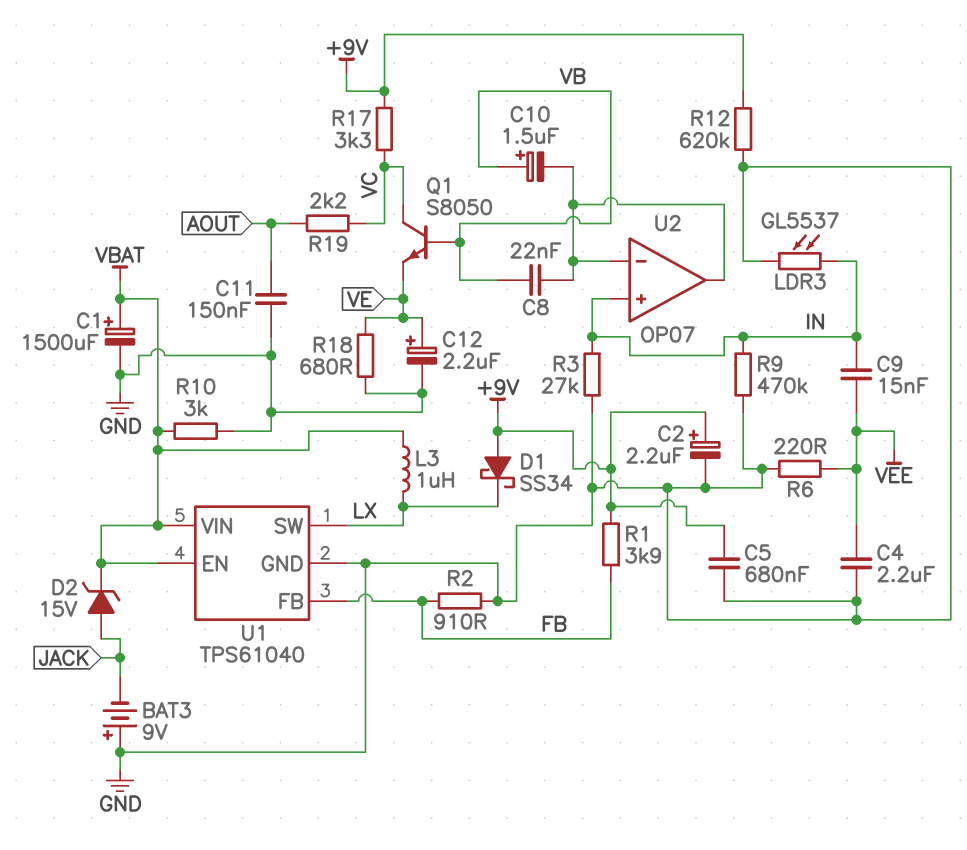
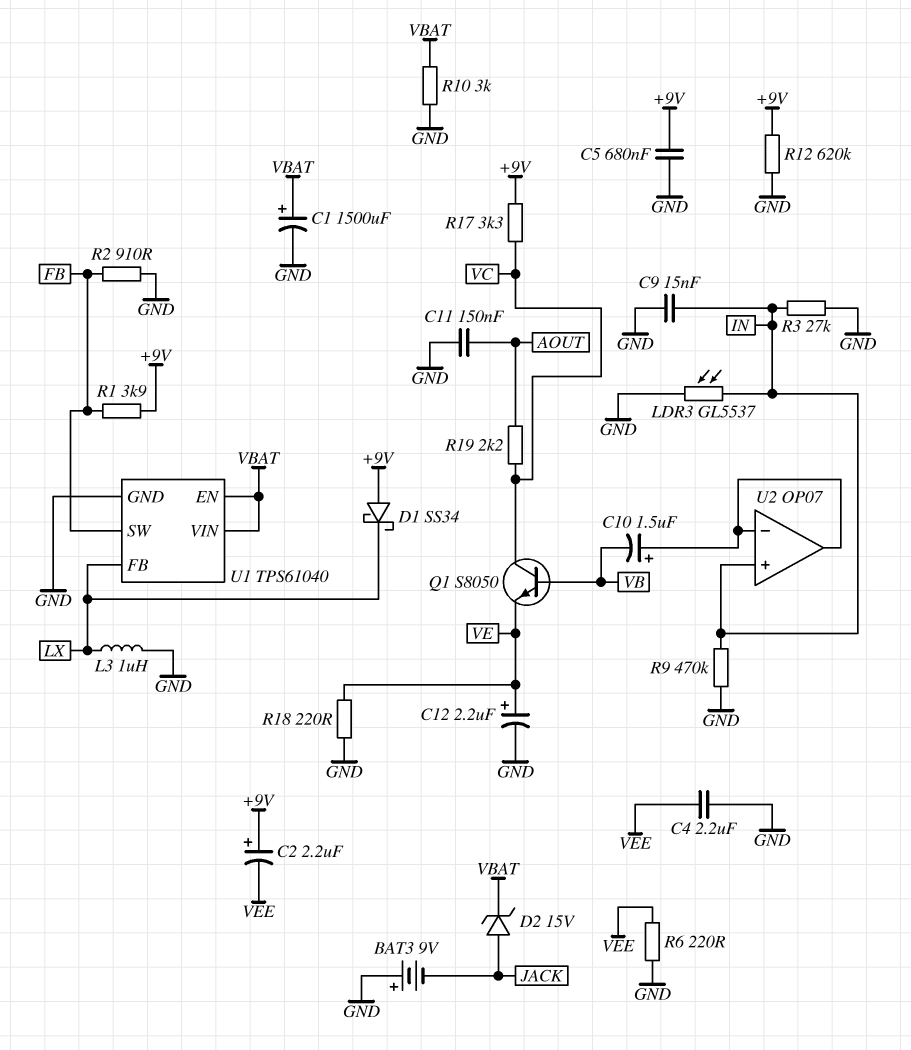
C2: 2.2uF (plus +9V, minus GND) -> 2.2uF (plus +9V, minus VEE)
C8: 22nF (U2/in-, VB) -> none
C9: 15nF (IN, VEE) -> 15nF (GND, IN)
C10: 1.5uF (plus VB, minus U2/in-) -> 1.5uF (plus U2/in-, minus VB)
L3: 1uH (LX, VBAT) -> 1uH (GND, LX)
R18: 680 (GND, VE) -> 220 (GND, VE)
U1 pin FB: FB -> LX
U1 pin SW: LX -> FB

